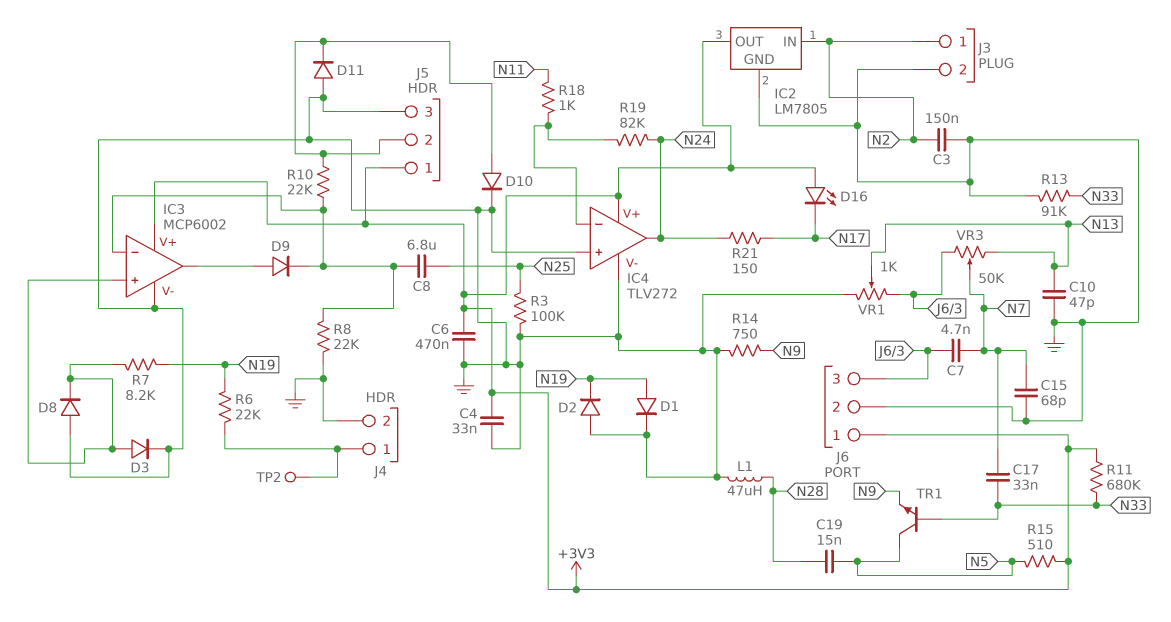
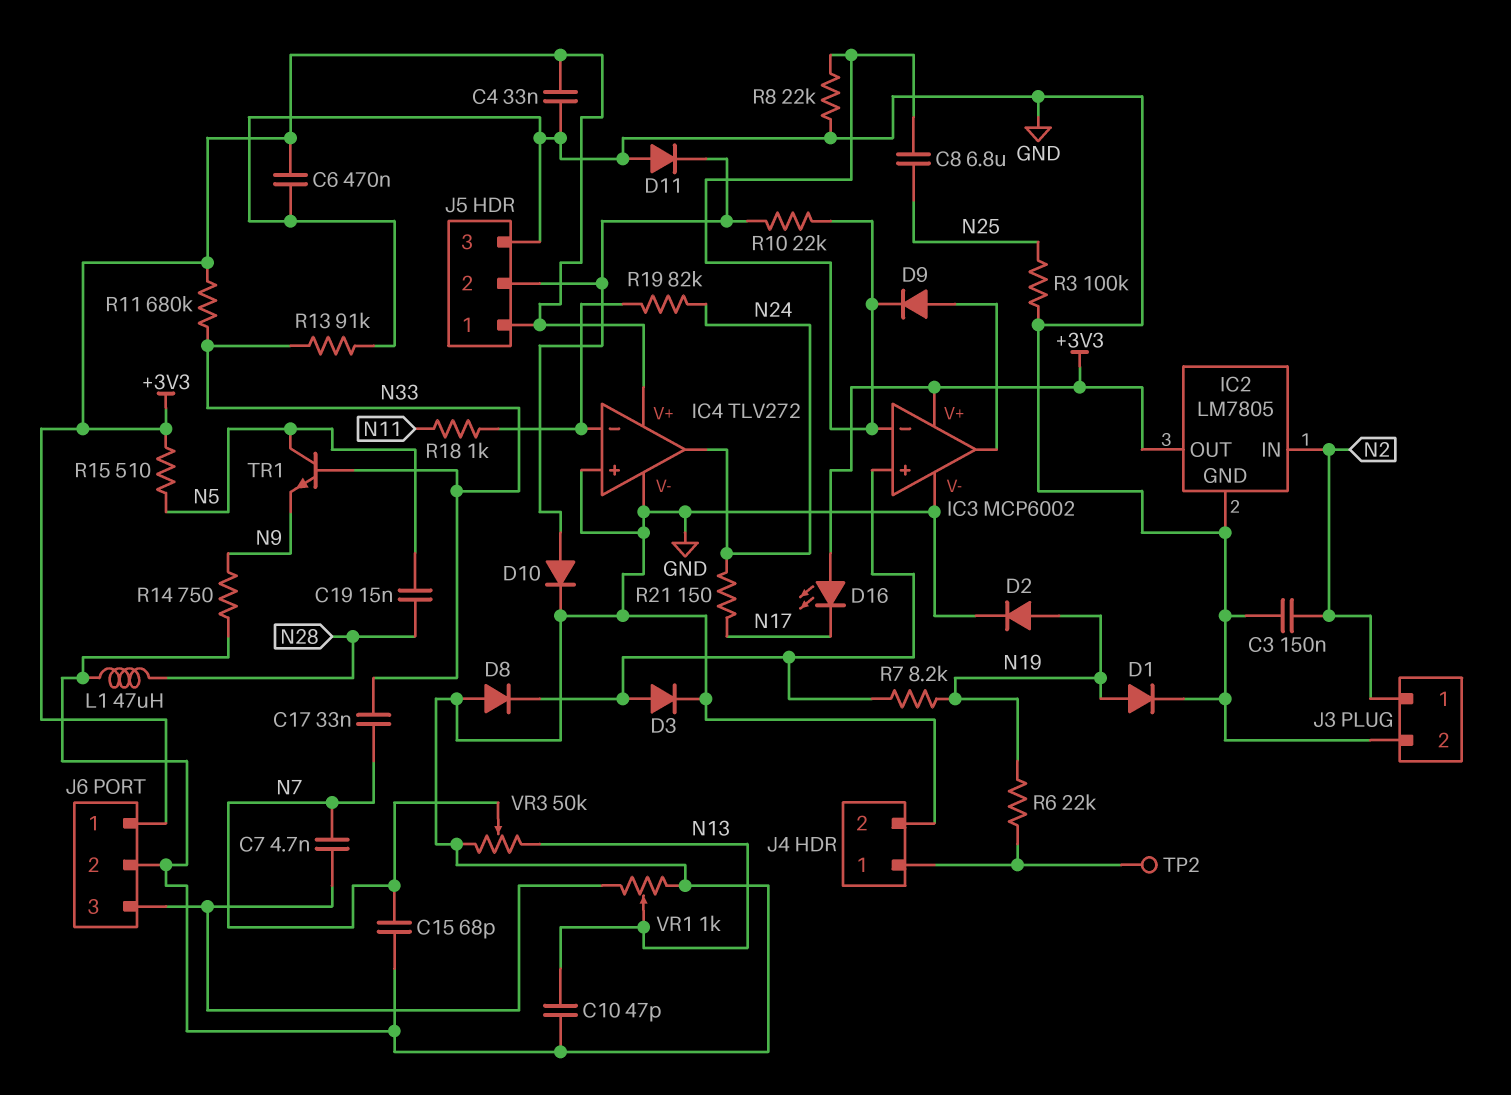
D2: diode (A GND, K N19) -> diode (A N19, K GND)
VR3: 50k (J6/3, N13, wiper N7) -> 50k (GND, N13, wiper N7)

